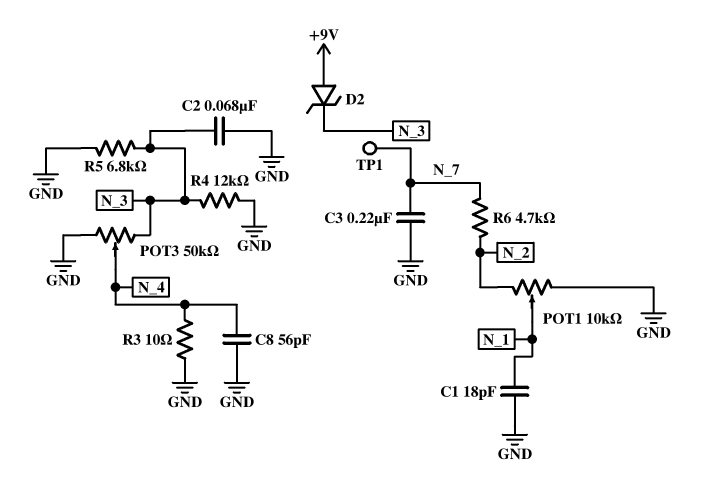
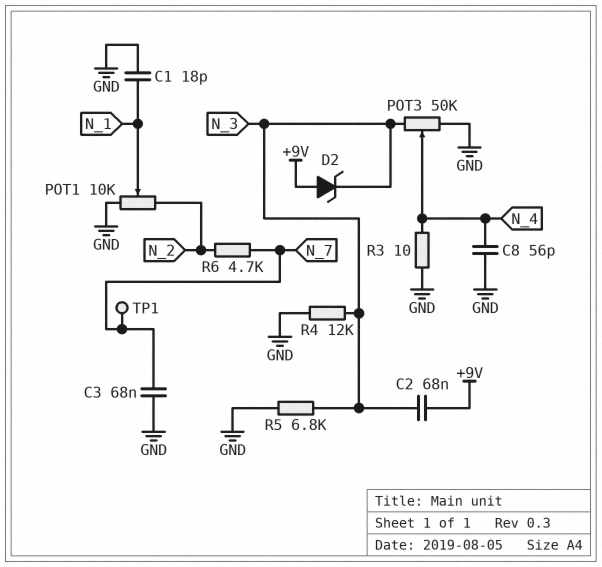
C2: 68nF (GND, N_3) -> 68nF (+9V, N_3)
C3: 220nF (GND, N_7) -> 68nF (GND, N_7)

